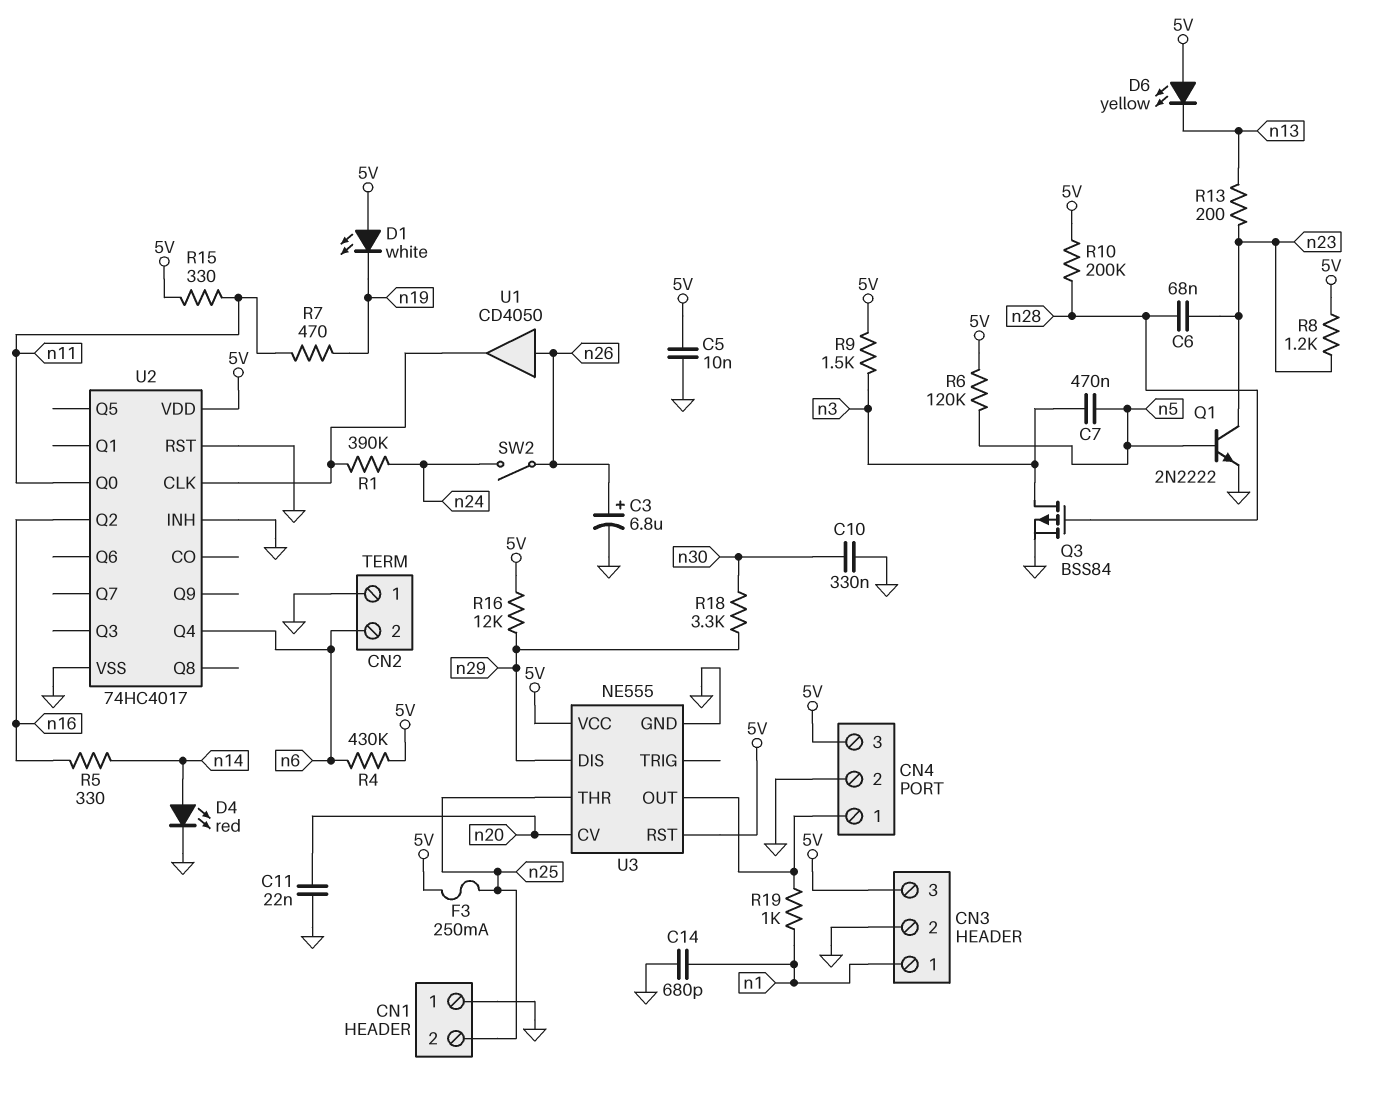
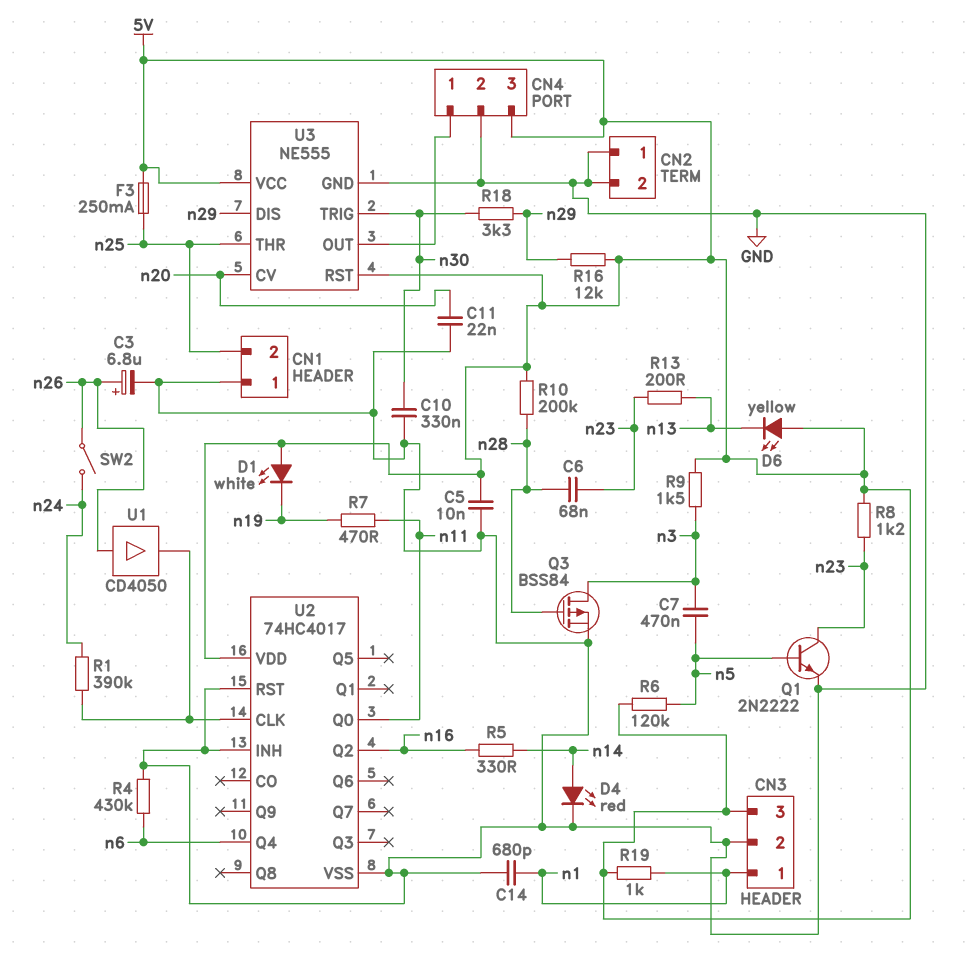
CN2 pin 2: n6 -> GND
R4: 430k (5V, n6) -> 430k (GND, n6)
R15: 330 (5V, n11) -> none
R19: 1k (CN4/1, n1) -> 1k (5V, n1)
U3 pin TRIG: none -> n30

